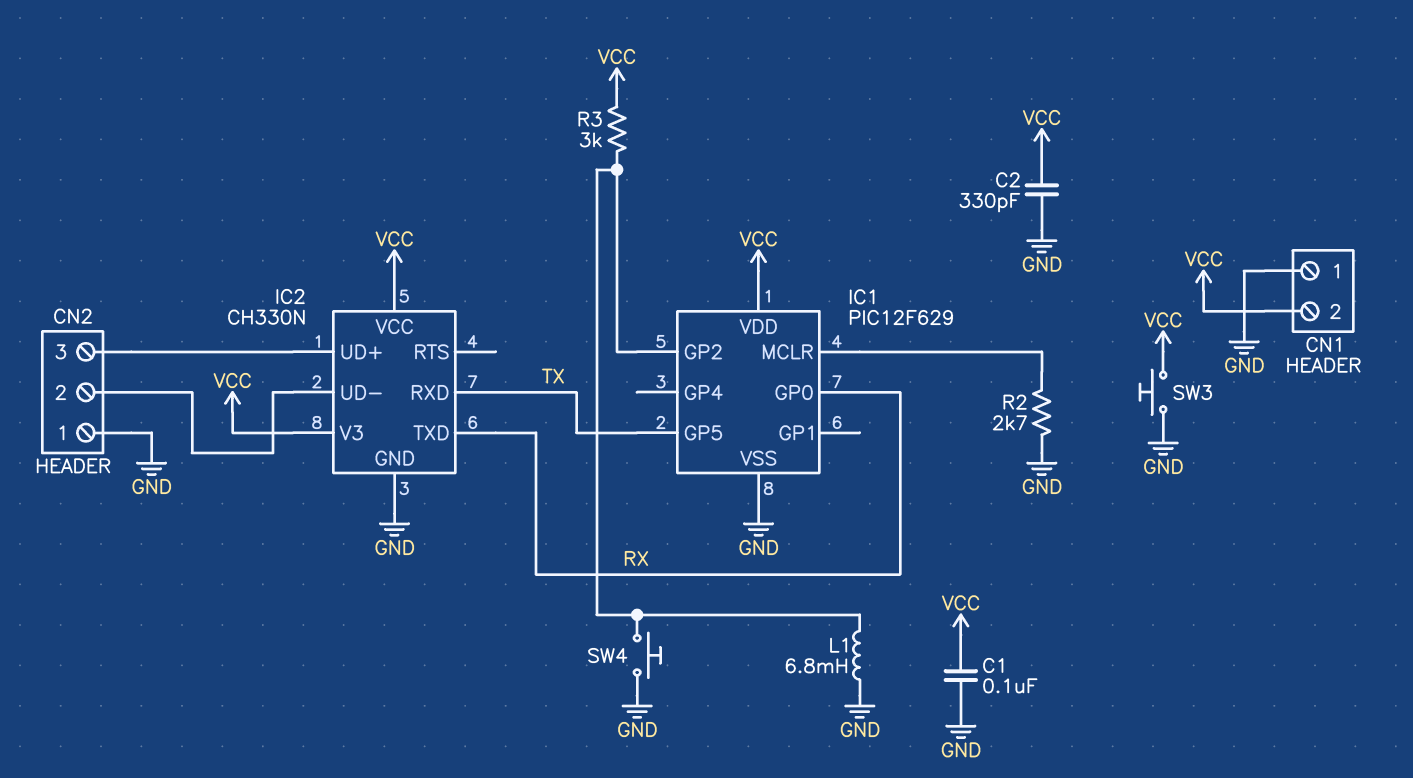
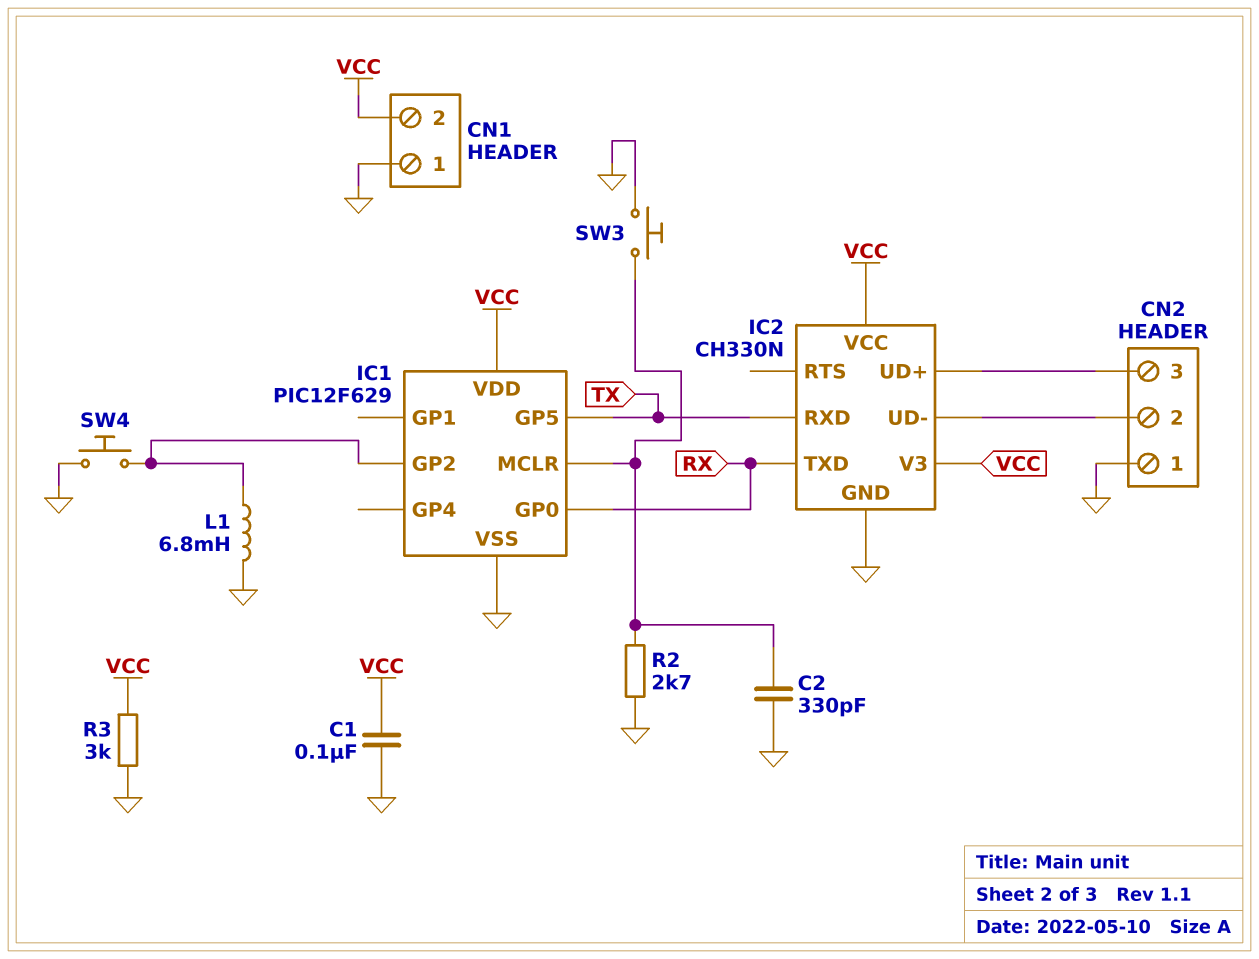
C2: 330pF (GND, VCC) -> 330pF (GND, IC1/MCLR)
R3: 3k (IC1/GP2, VCC) -> 3k (GND, VCC)
SW3: button (GND, VCC) -> button (GND, IC1/MCLR)

